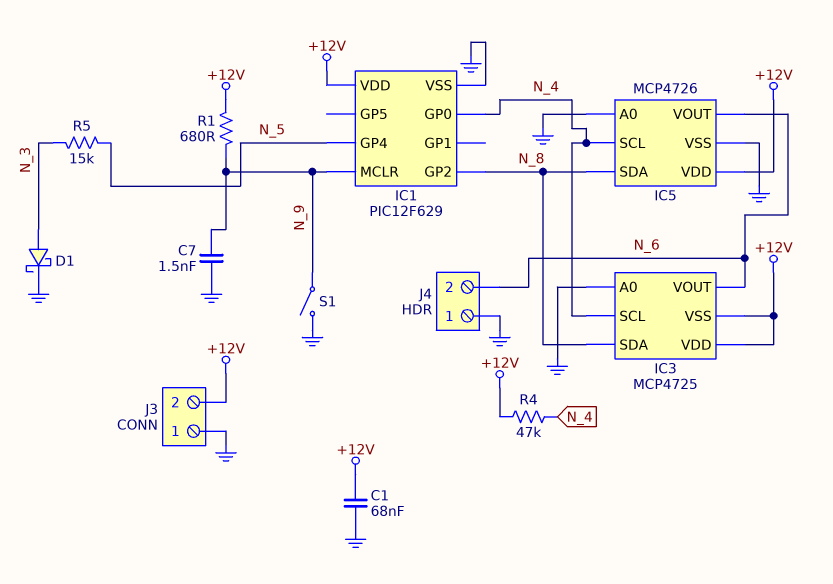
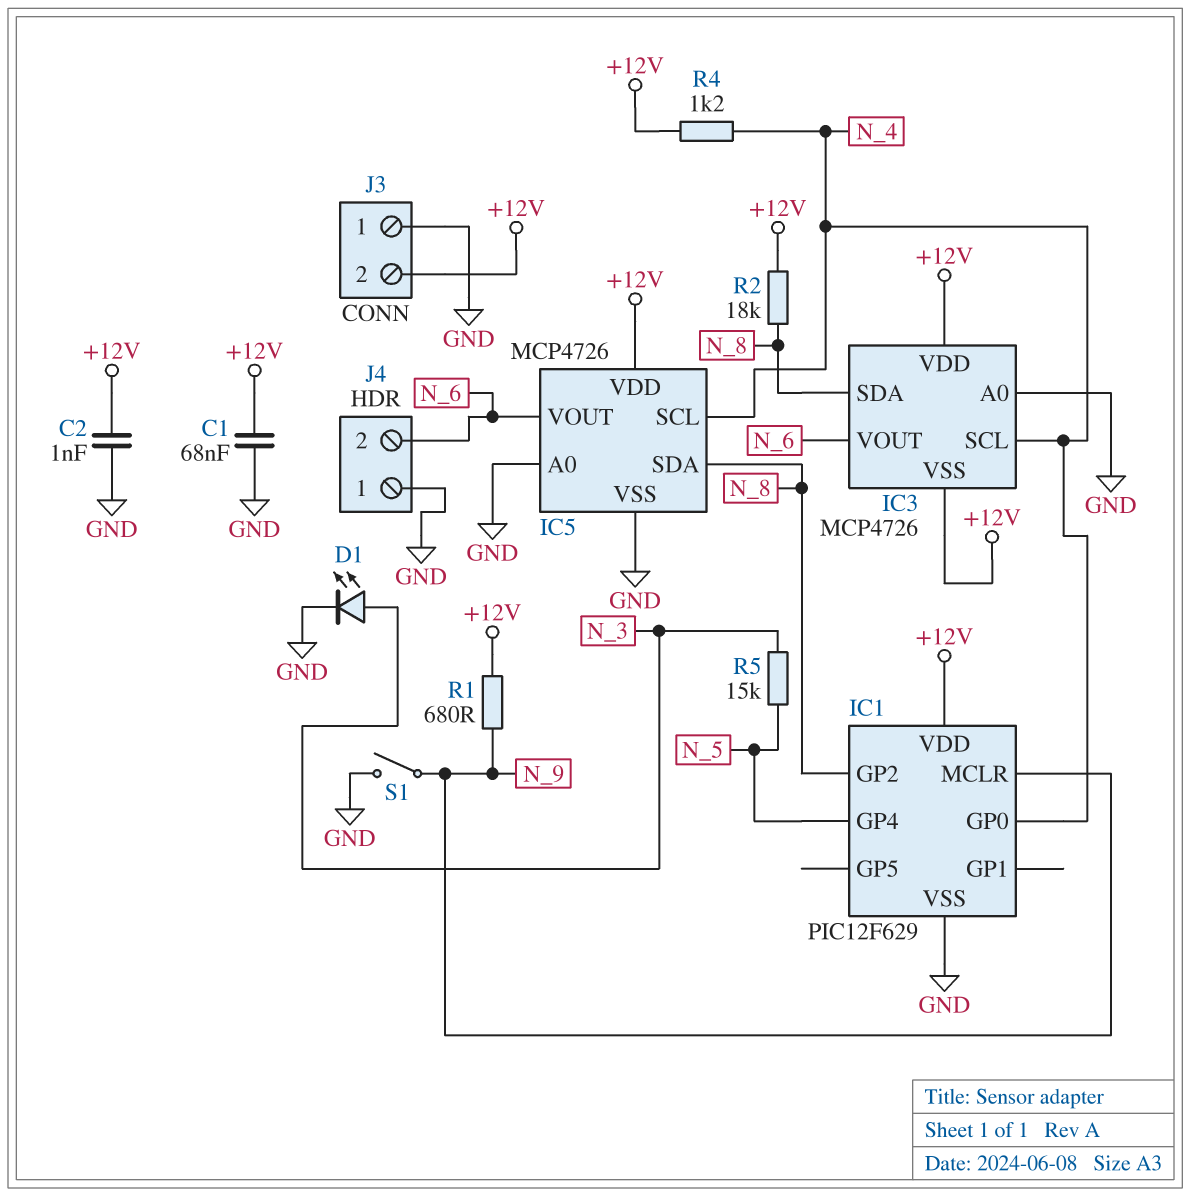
C2: none -> 1nF (+12V, GND)
C7: 1.5nF (GND, N_9) -> none
D1: schottky (A N_3, K GND) -> LED (A N_3, K GND)
IC3: MCP4725 -> MCP4726
R2: none -> 18k (+12V, N_8)
R4: 47k (+12V, N_4) -> 1.2k (+12V, N_4)

